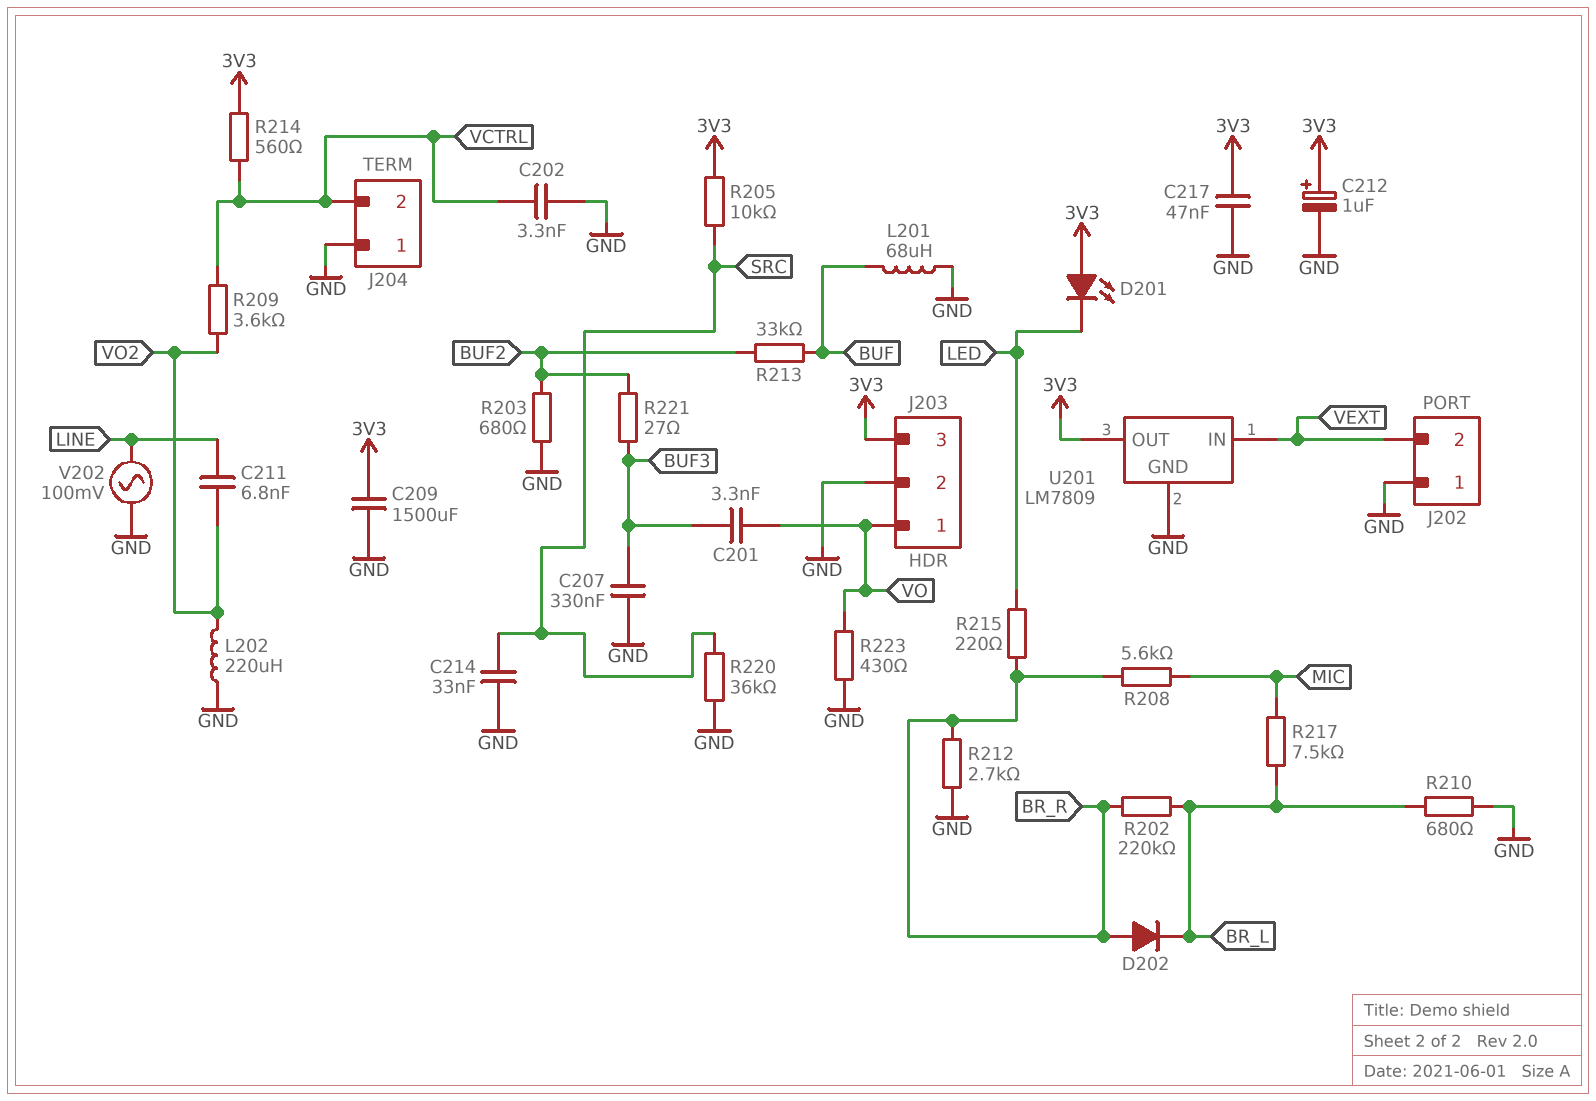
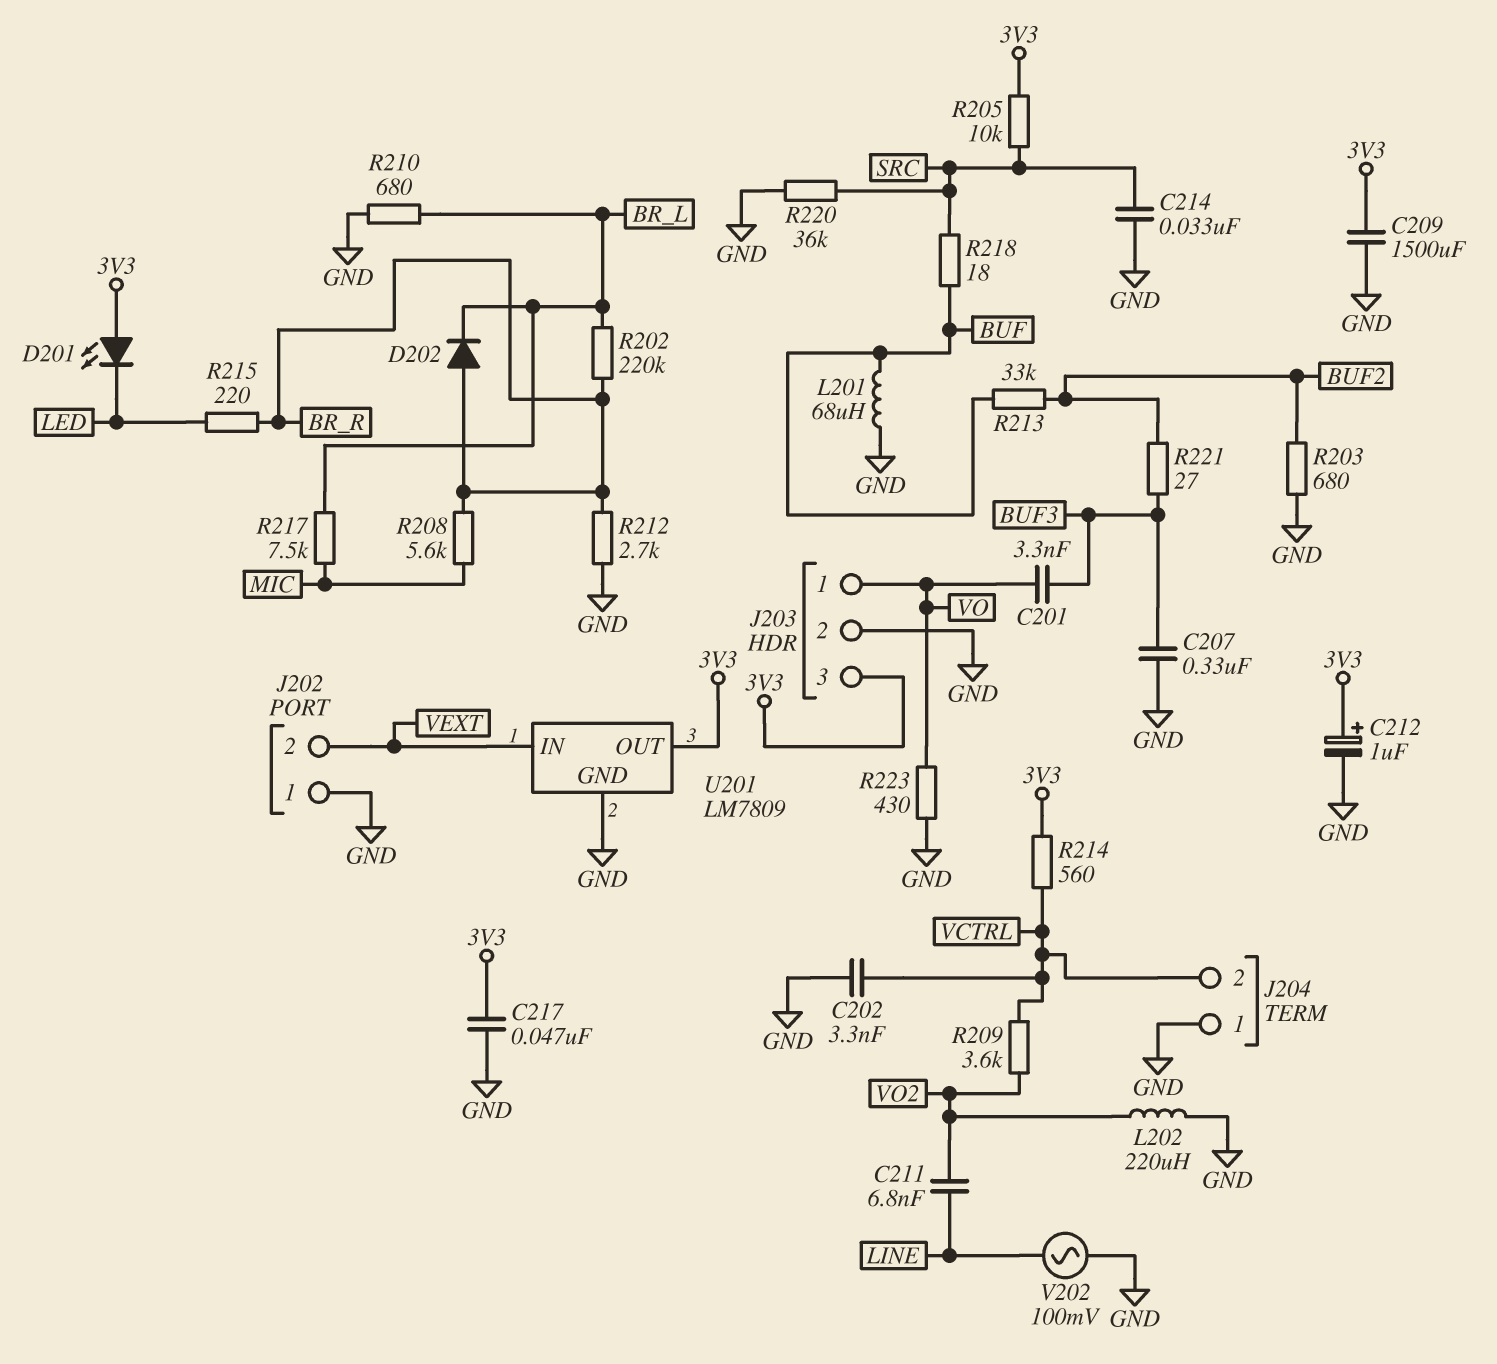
R218: none -> 18 (BUF, SRC)

